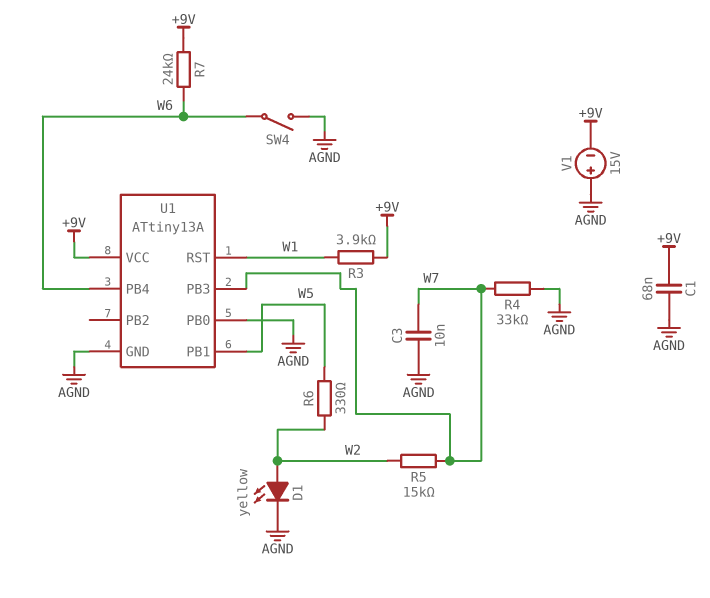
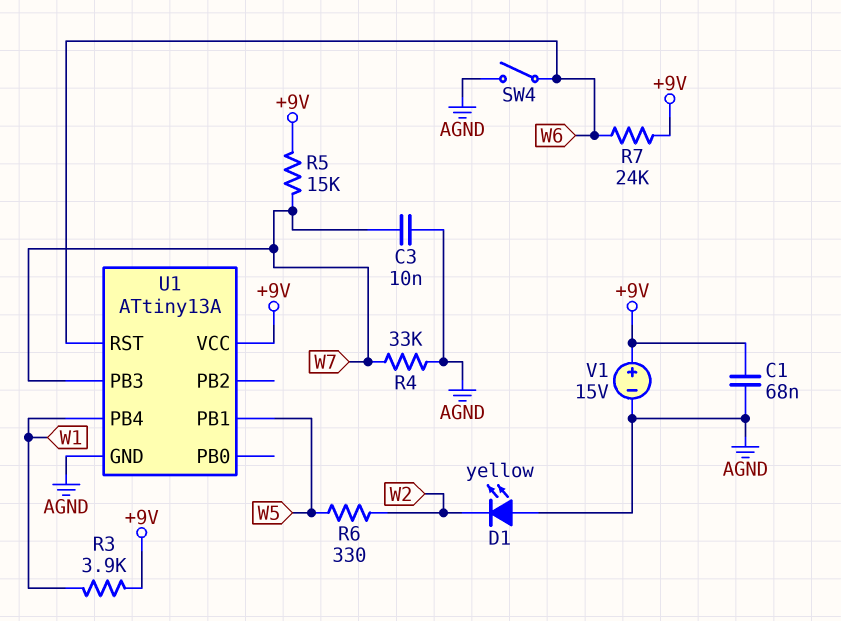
D1: LED yellow (A W2, K AGND) -> LED yellow (A AGND, K W2)
R5: 15k (W2, W7) -> 15k (+9V, W7)
U1 pin PB0: AGND -> none
U1 pin PB4: W6 -> W1
U1 pin RST: W1 -> W6
V1: 15V (plus AGND, minus +9V) -> 15V (plus +9V, minus AGND)

